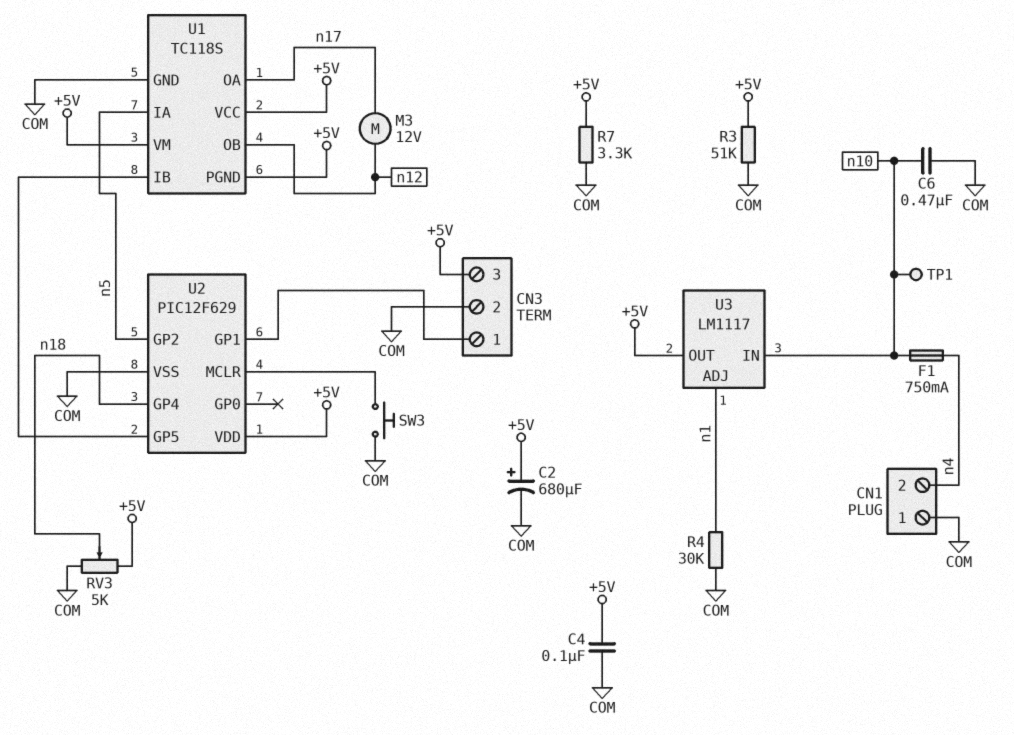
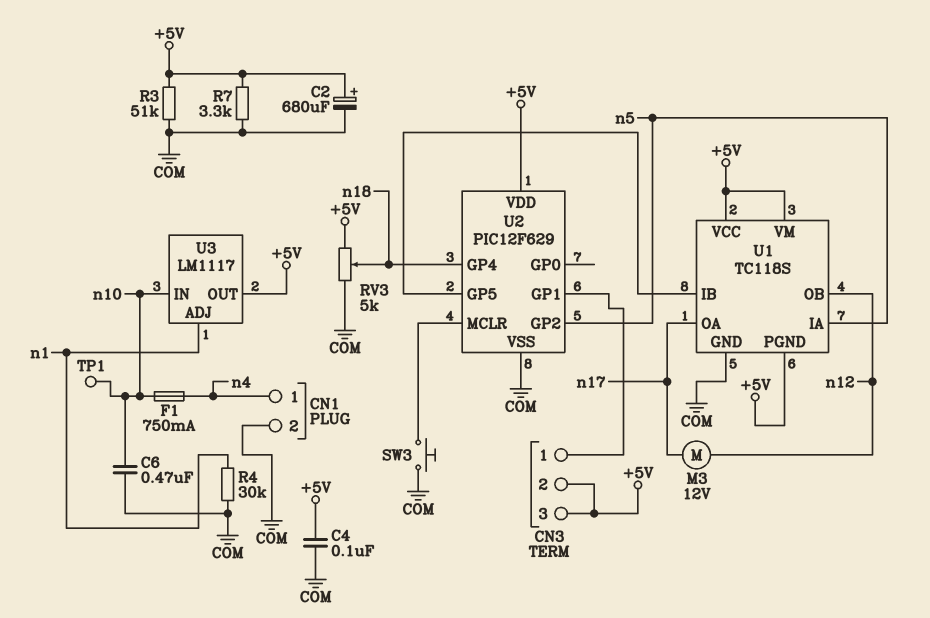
CN1 pin 1: COM -> n4
CN1 pin 2: n4 -> COM
CN3 pin 2: COM -> +5V

